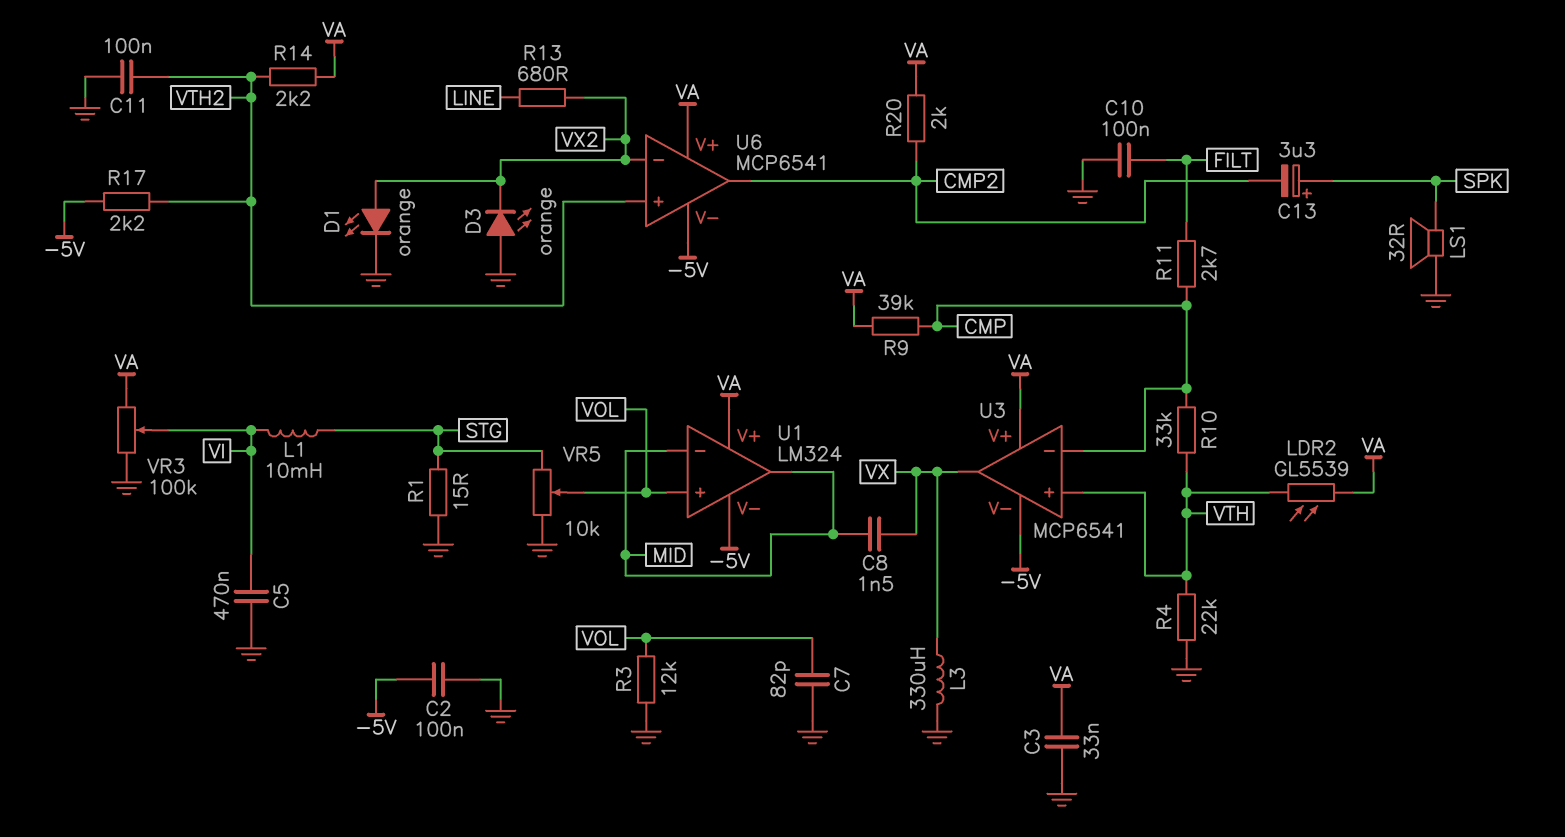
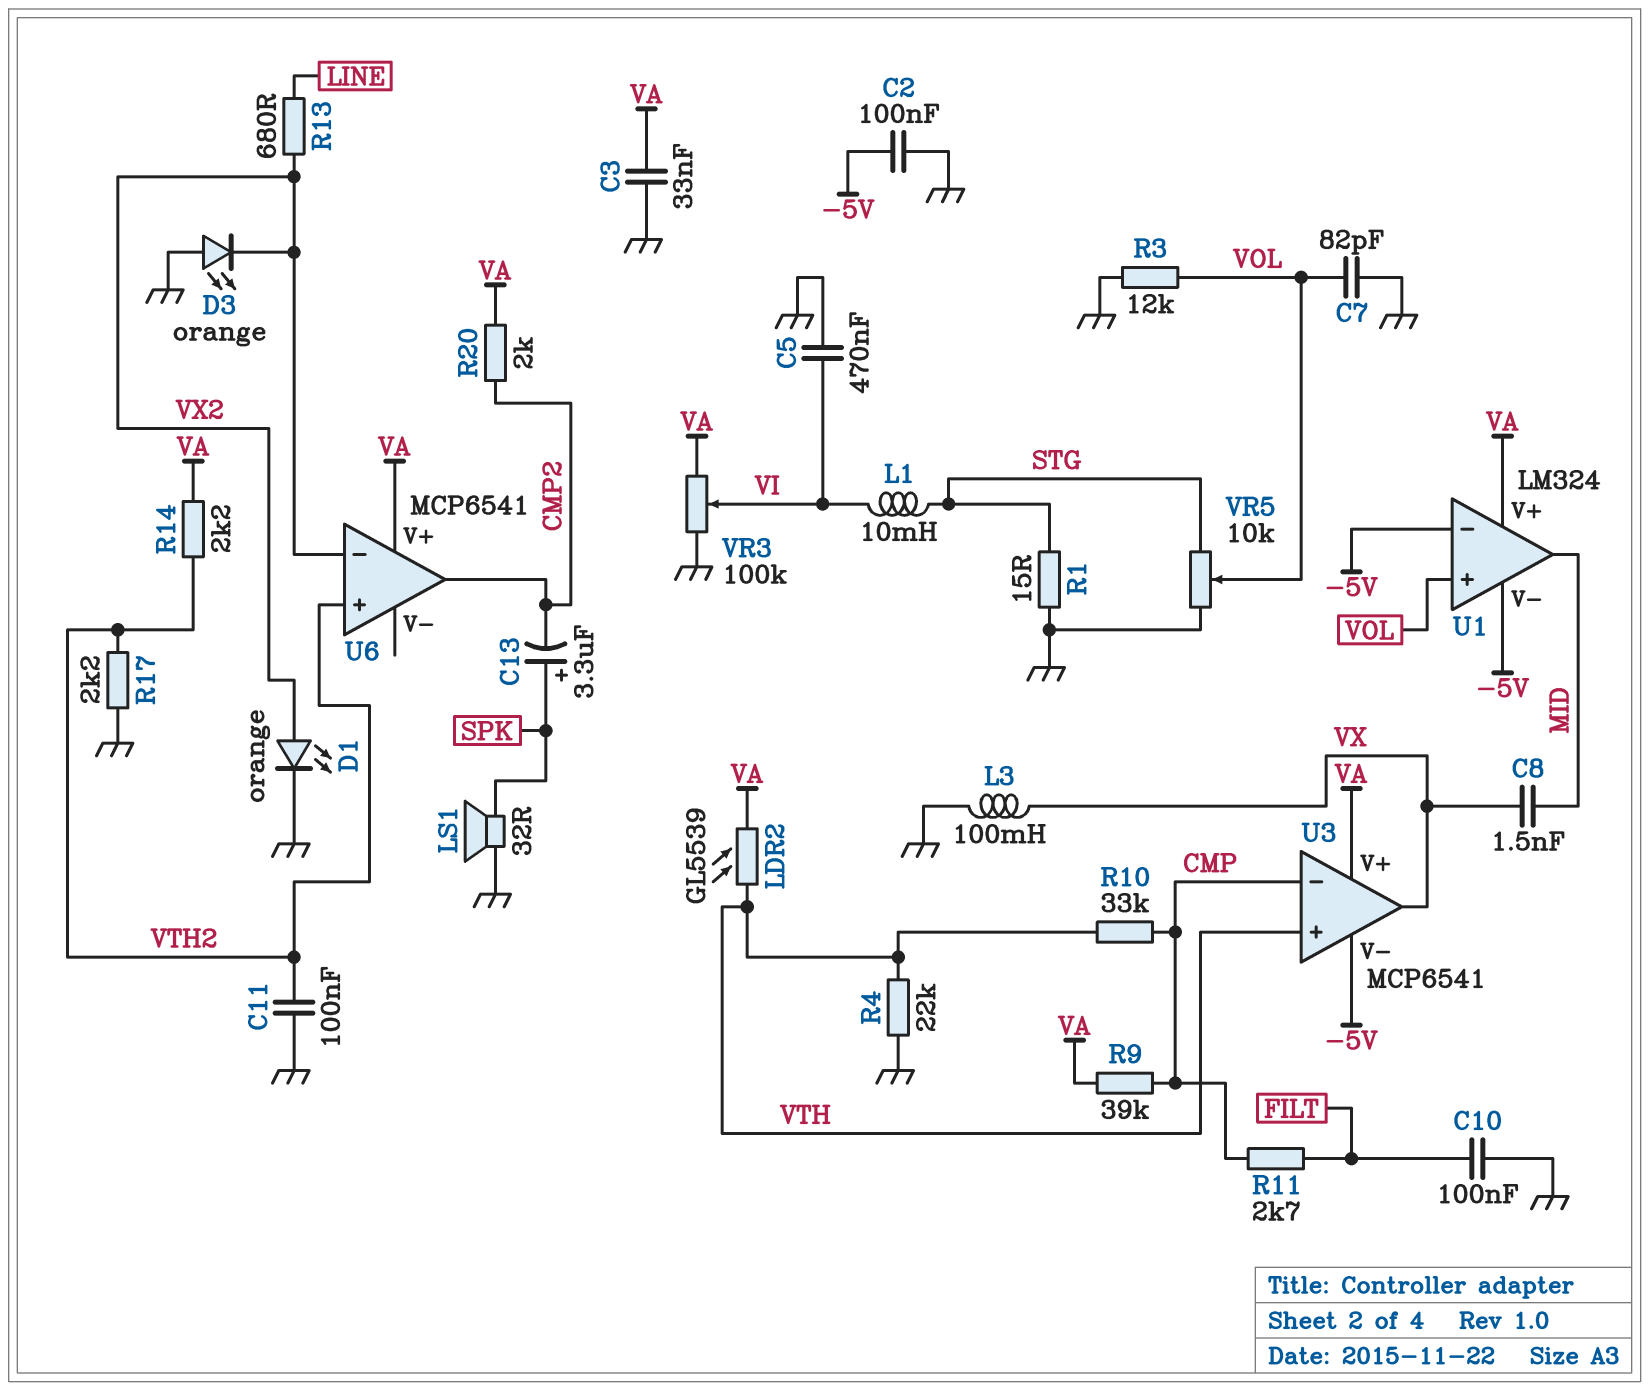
L3: 330uH (GND, VX) -> 100mH (GND, VX)
R17: 2.2k (-5V, VTH2) -> 2.2k (GND, VTH2)
U1 pin in-: MID -> -5V
U6 pin V-: -5V -> none

